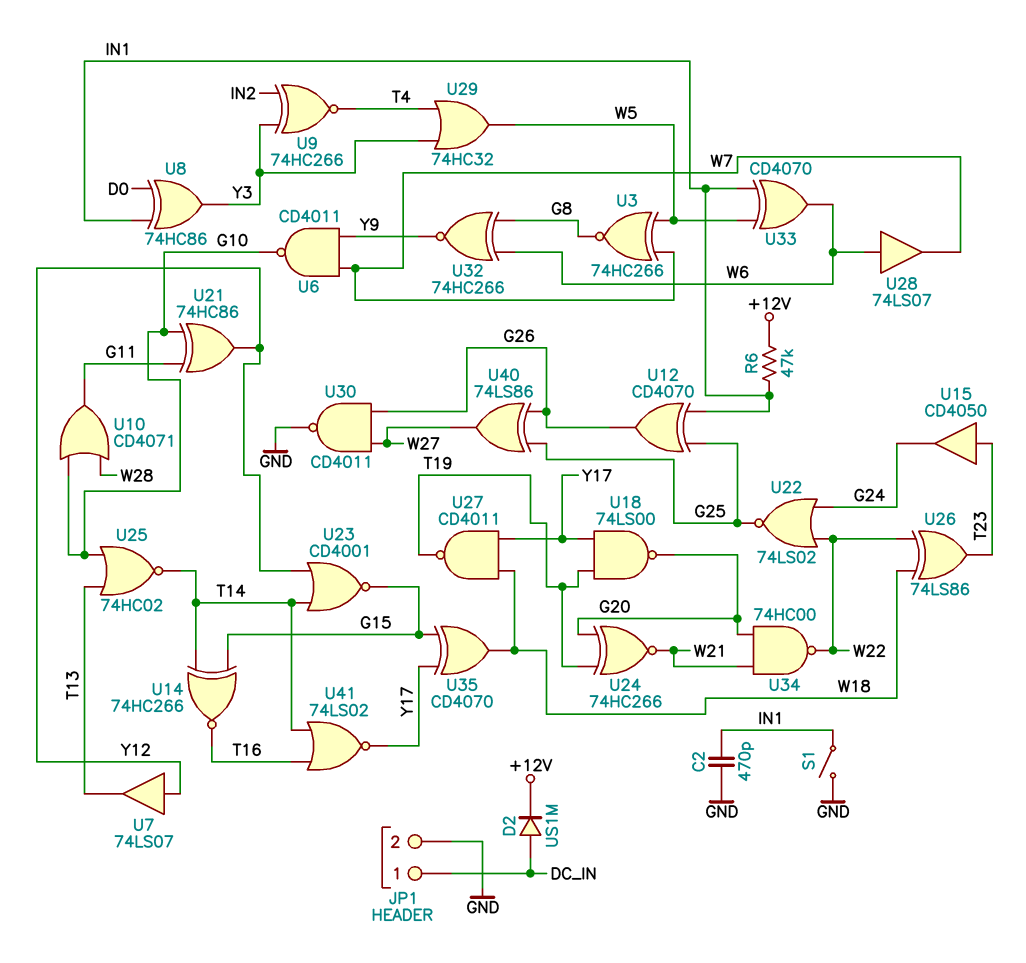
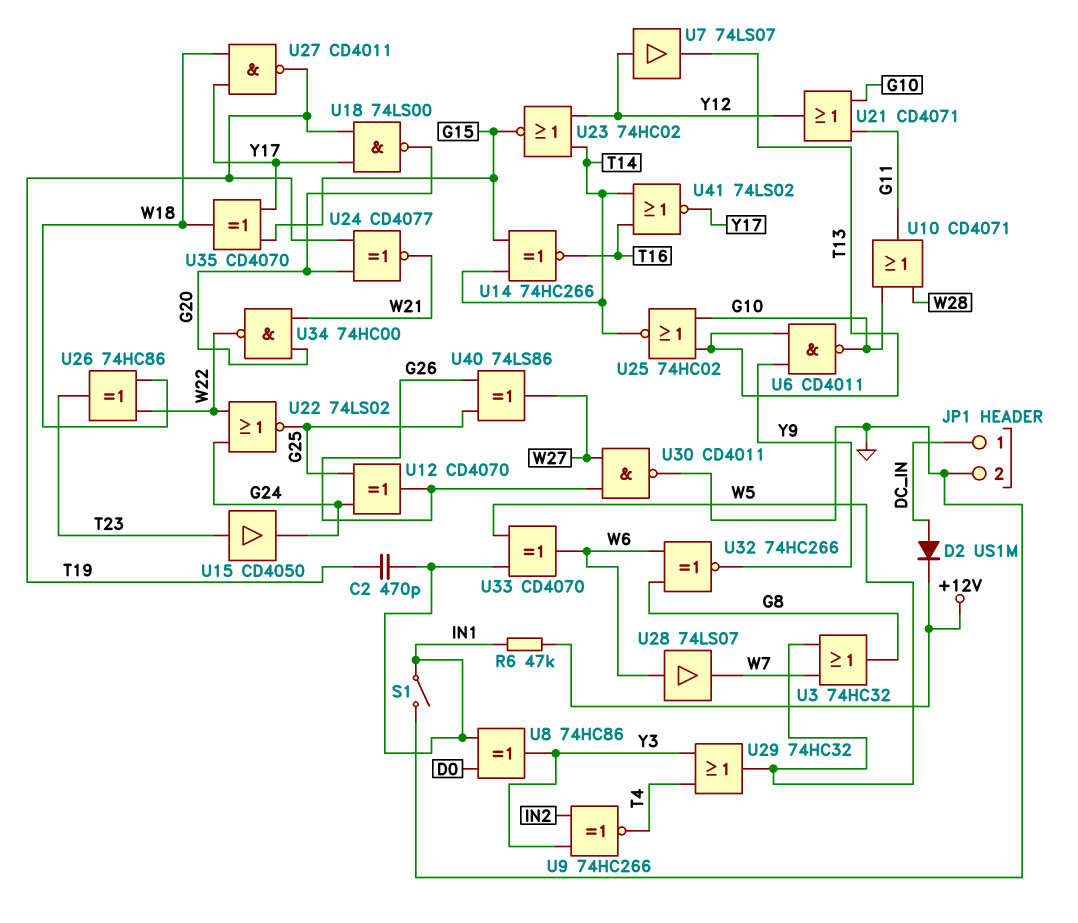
C2: 470pF (GND, IN1) -> 470pF (IN1, T19)
U3: XNOR 74HC266 (in W5, in W7, out G8) -> OR 74HC32 (in W5, in W7, out G8)
U6: NAND CD4011 (in W7, in Y9, out G10) -> NAND CD4011 (in T13, in Y9, out G10)
U12: XOR CD4070 (in G25, in IN1, out G26) -> XOR CD4070 (in G24, in G25, out G26)
U21: XOR 74HC86 (in G10, in G11, out Y12) -> OR CD4071 (in G10, in G11, out Y12)
U23: NOR CD4001 (in T14, in Y12, out G15) -> NOR 74HC02 (in T14, in Y12, out G15)
U24: XNOR 74HC266 (in G20, in T19, out W21) -> XNOR CD4077 (in G20, in T19, out W21)
U26: XOR 74LS86 (in W18, in W22, out T23) -> XOR 74HC86 (in W18, in W22, out T23)

